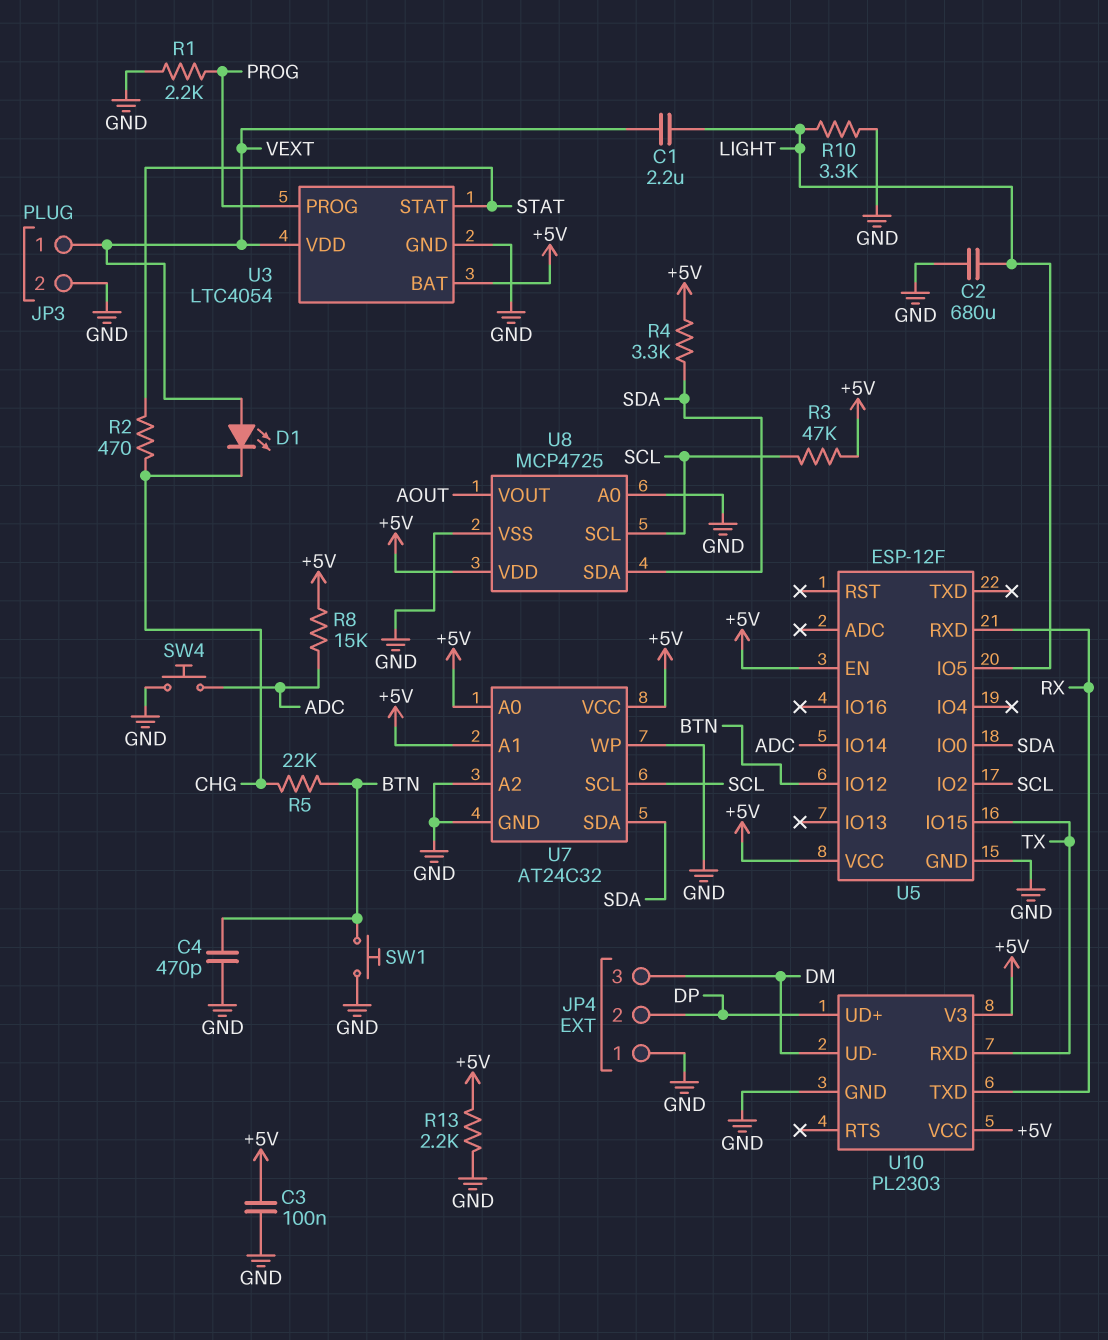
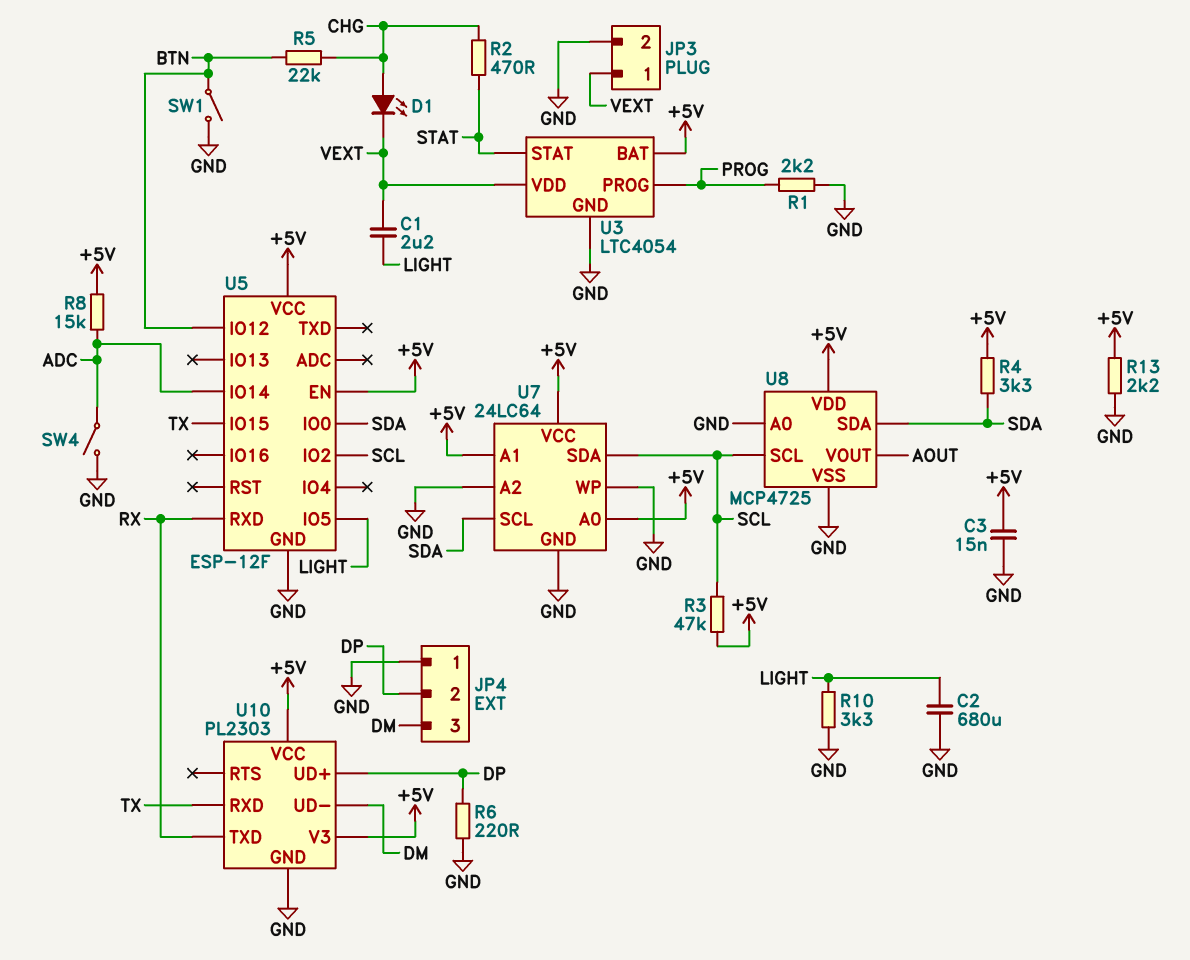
C3: 100nF (+5V, GND) -> 15nF (+5V, GND)
C4: 470pF (BTN, GND) -> none
D1: LED (A VEXT, K CHG) -> LED (A CHG, K VEXT)
R6: none -> 220 (DP, GND)
SW1: button (BTN, GND) -> switch (BTN, GND)
SW4: button (ADC, GND) -> switch (ADC, GND)
U7: AT24C32 -> 24LC64
U7 pin SCL: SCL -> SDA
U7 pin SDA: SDA -> SCL

